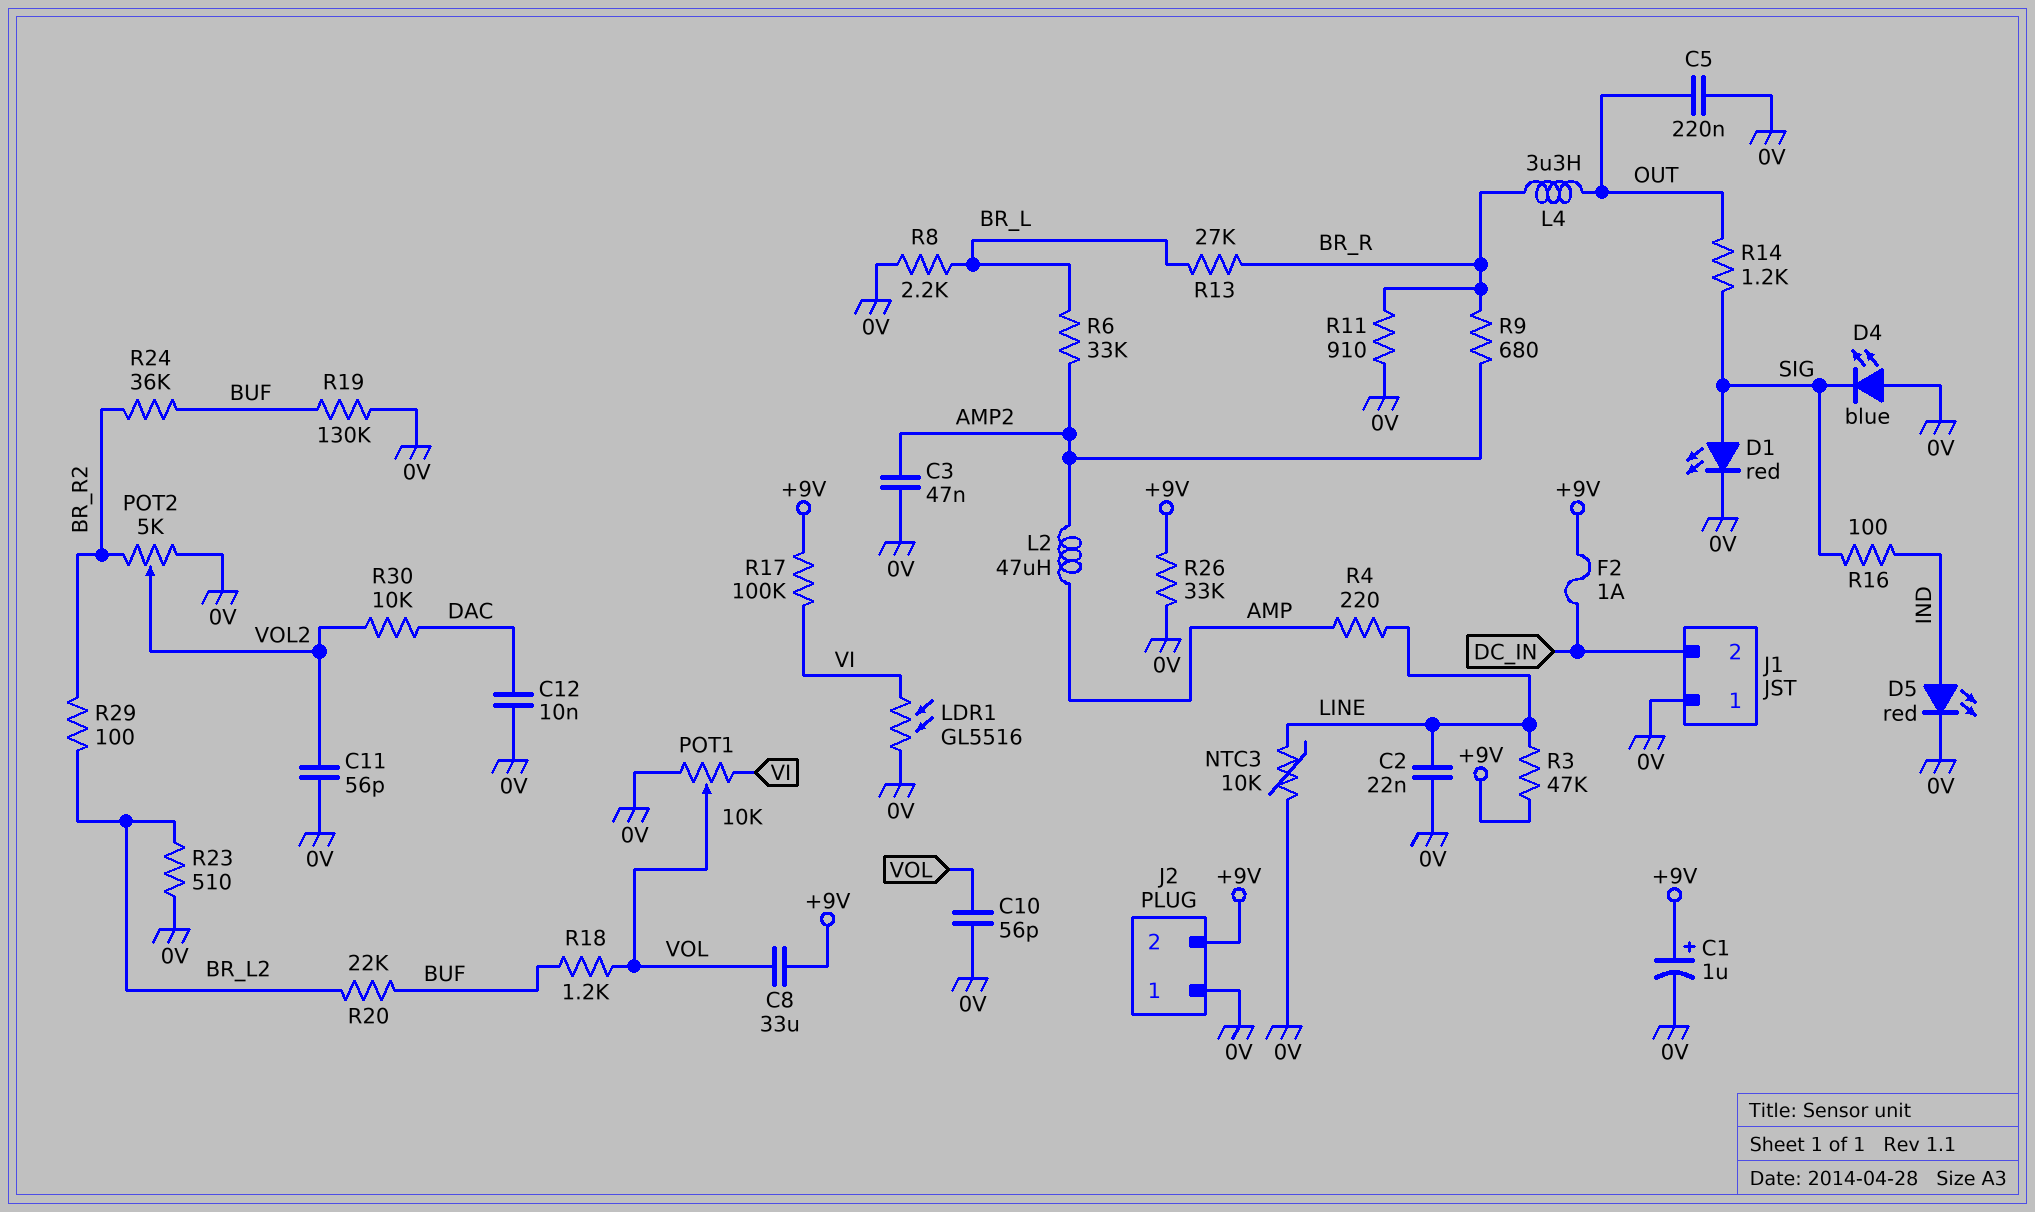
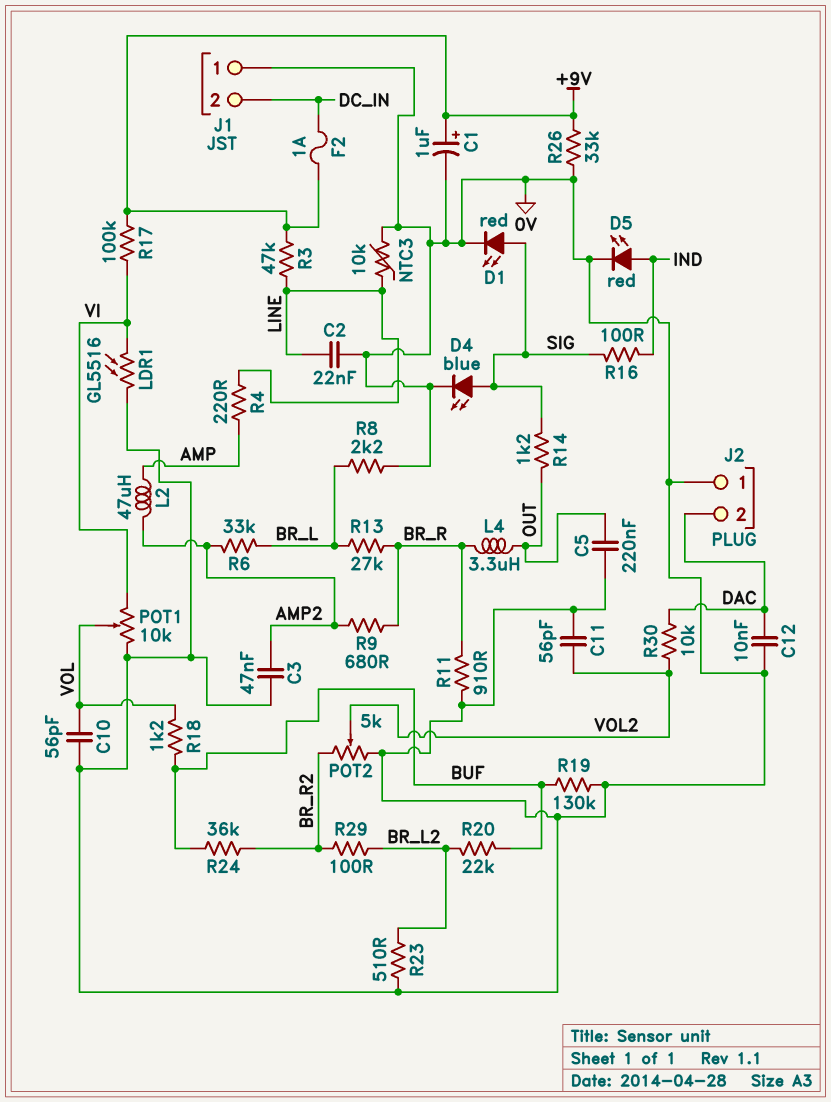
C8: 33uF (+9V, VOL) -> none
D4: LED blue (A 0V, K SIG) -> LED blue (A SIG, K 0V)
J2 pin 2: +9V -> DAC

